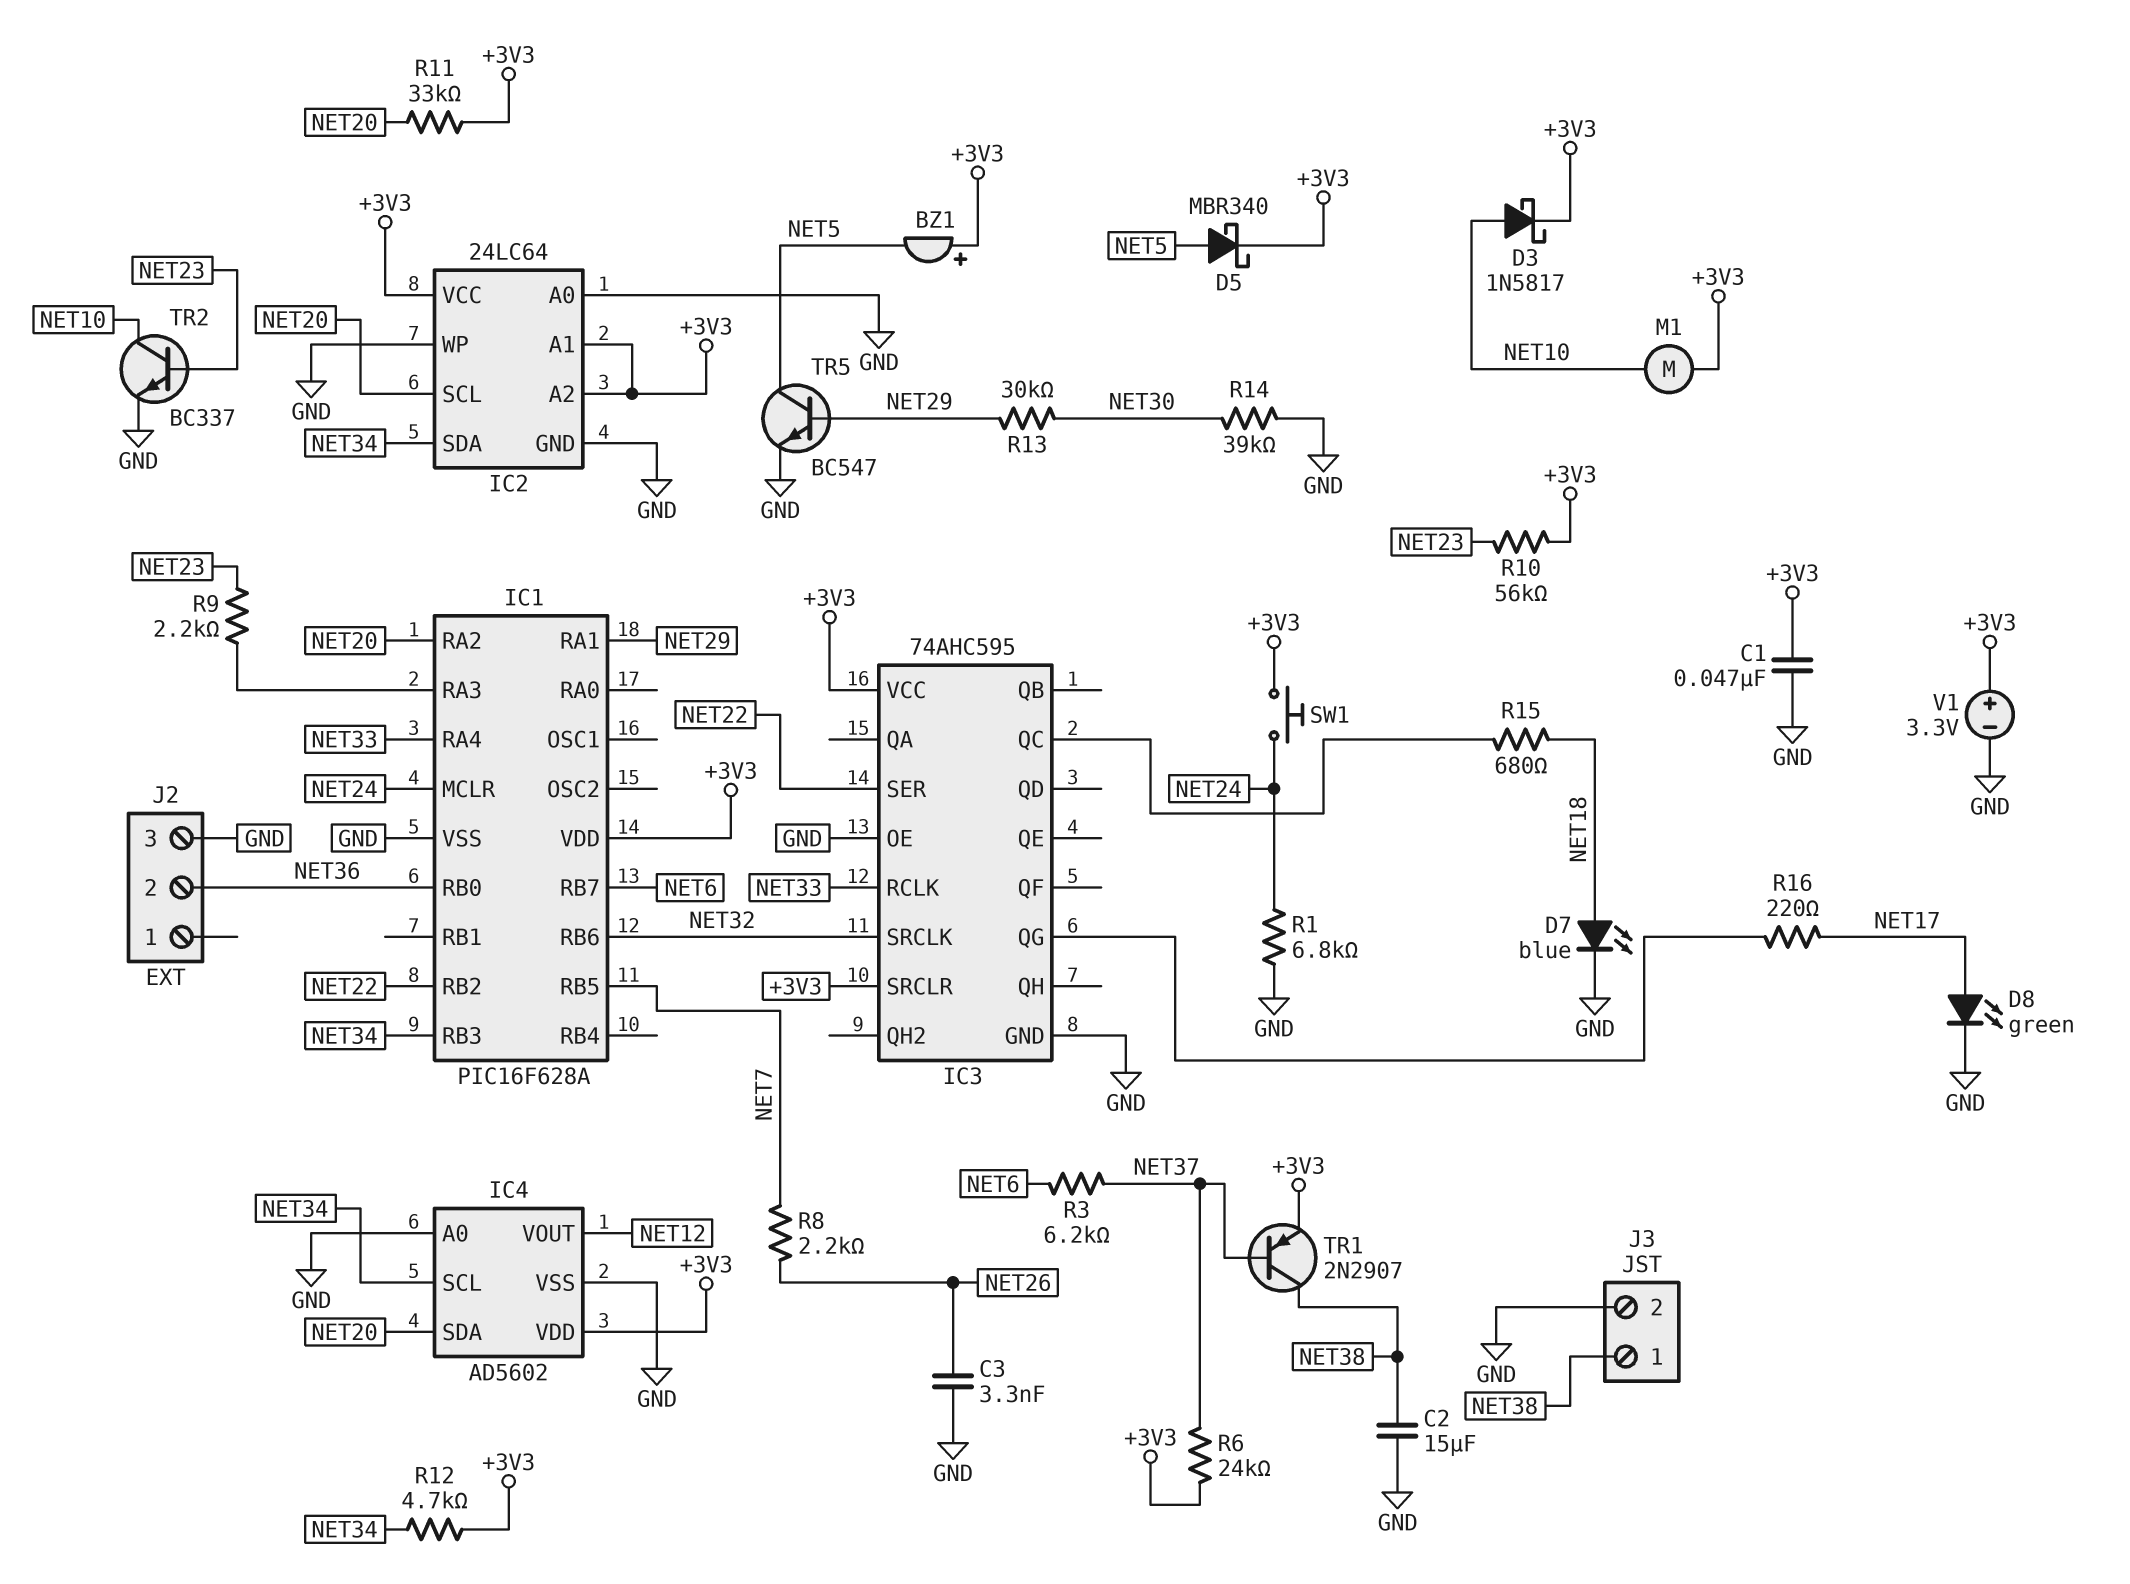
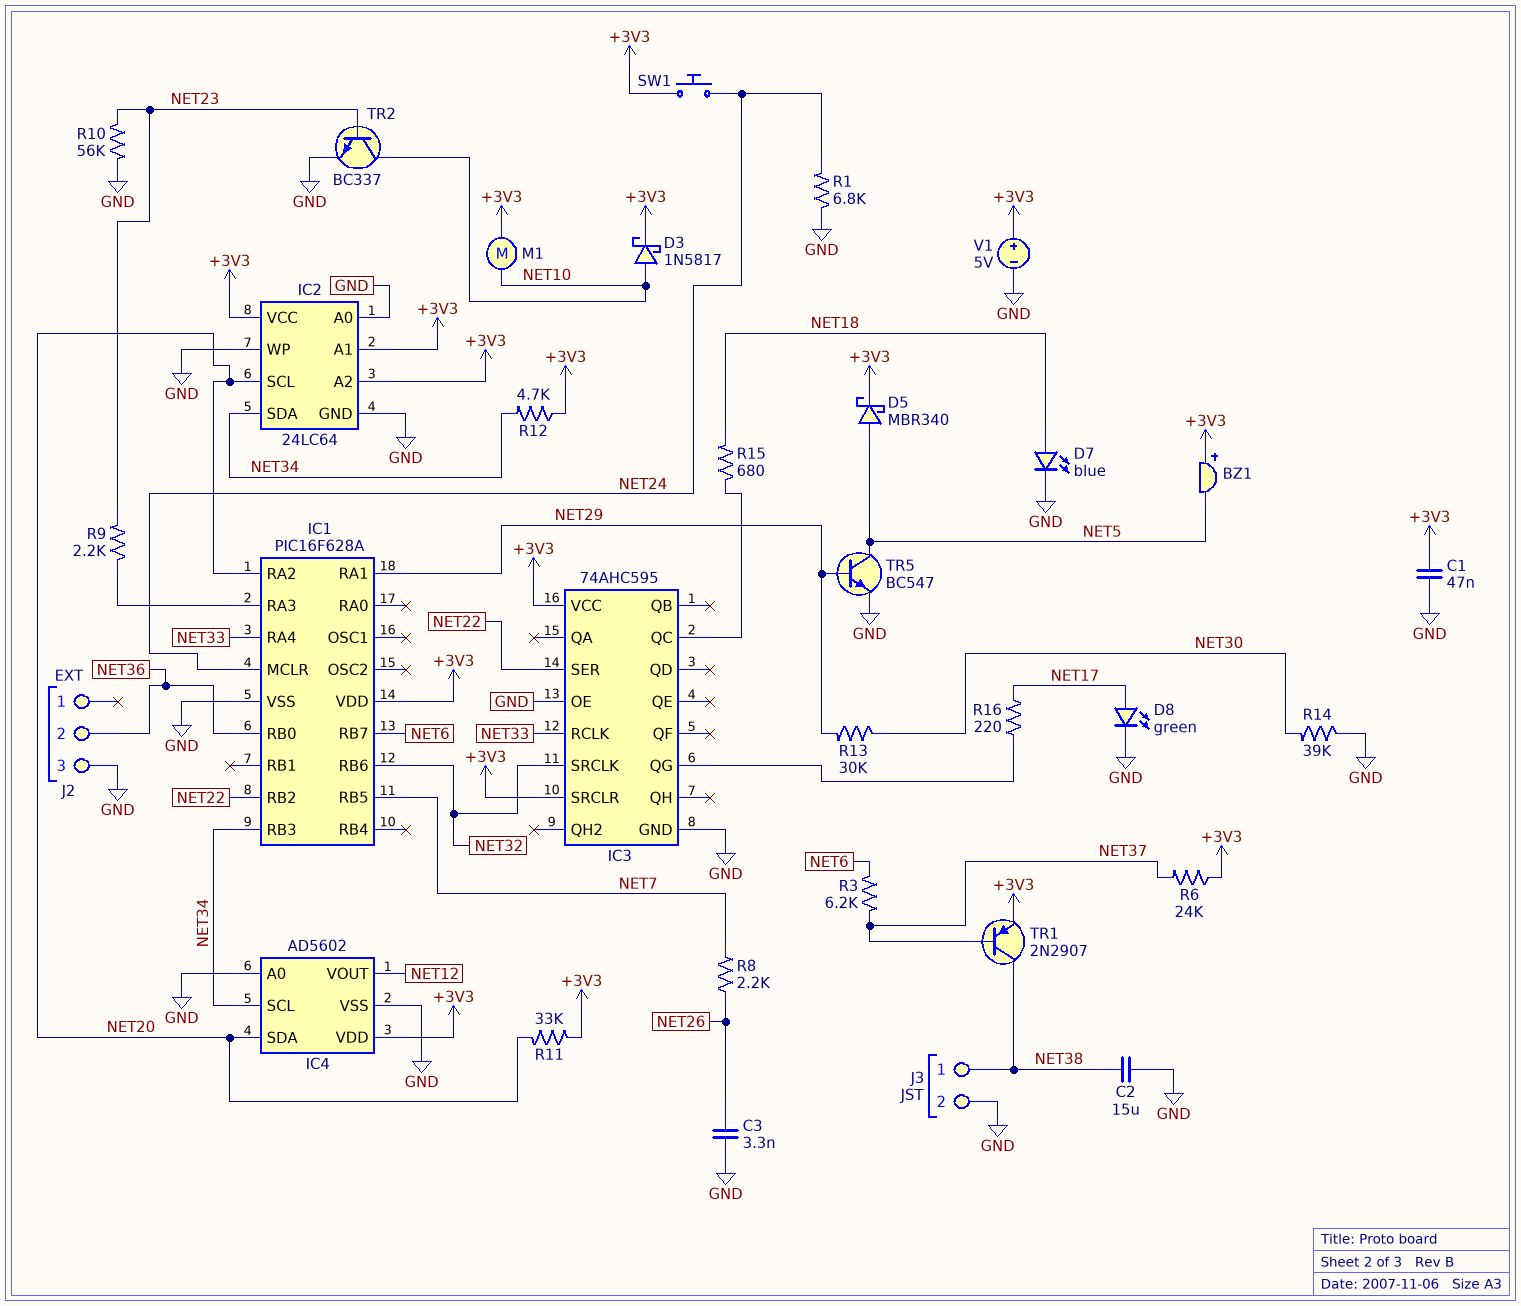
R10: 56k (+3V3, NET23) -> 56k (GND, NET23)
V1: 3.3V (plus +3V3, minus GND) -> 5V (plus +3V3, minus GND)

